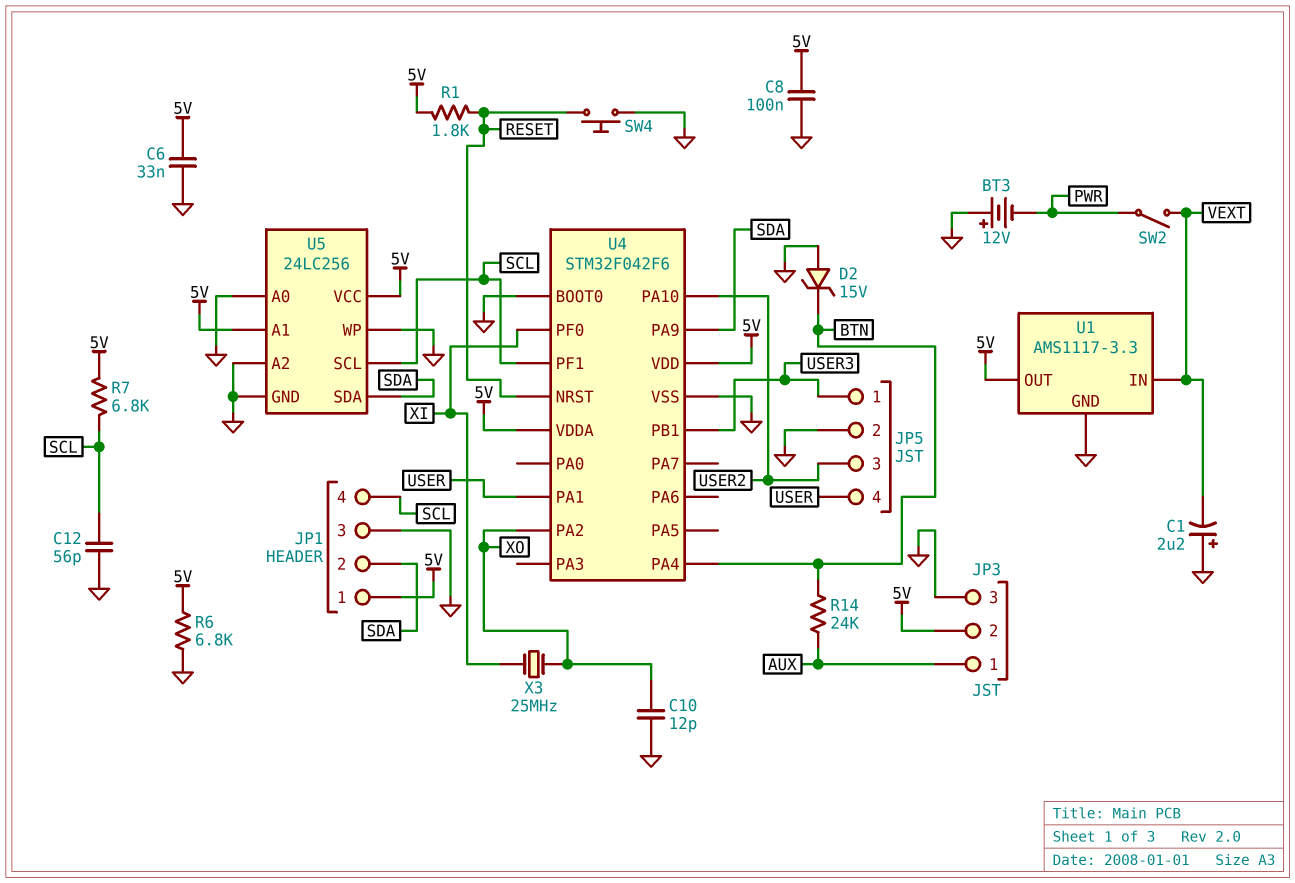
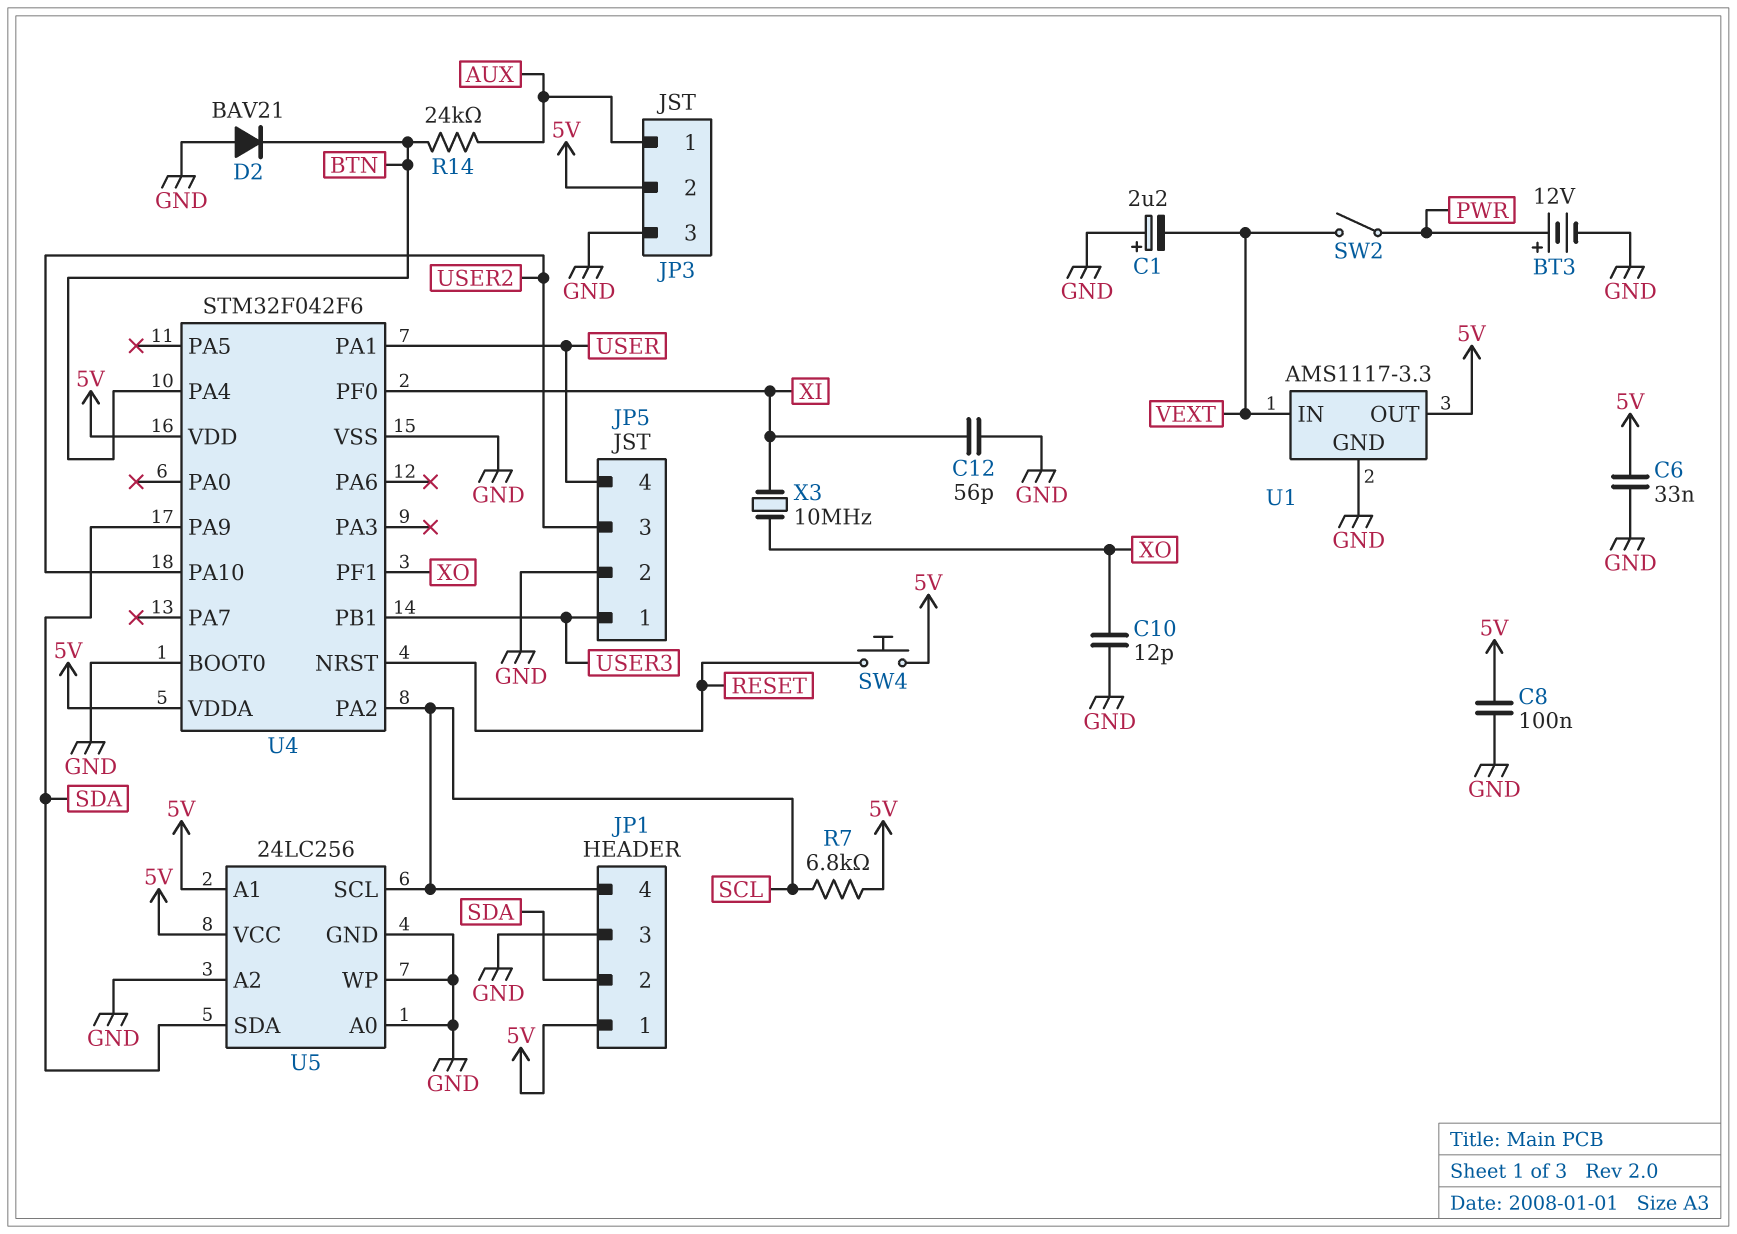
BT3: 12V (plus GND, minus PWR) -> 12V (plus PWR, minus GND)
C12: 56pF (GND, SCL) -> 56pF (GND, XI)
D2: zener 15V (A GND, K BTN) -> diode BAV21 (A GND, K BTN)
R1: 1.8k (5V, RESET) -> none
R6: 6.8k (5V, GND) -> none
SW4: button (GND, RESET) -> button (5V, RESET)
U4 pin PA2: XO -> SCL
U4 pin PF1: SCL -> XO
X3: 25MHz (XI, XO) -> 10MHz (XI, XO)

